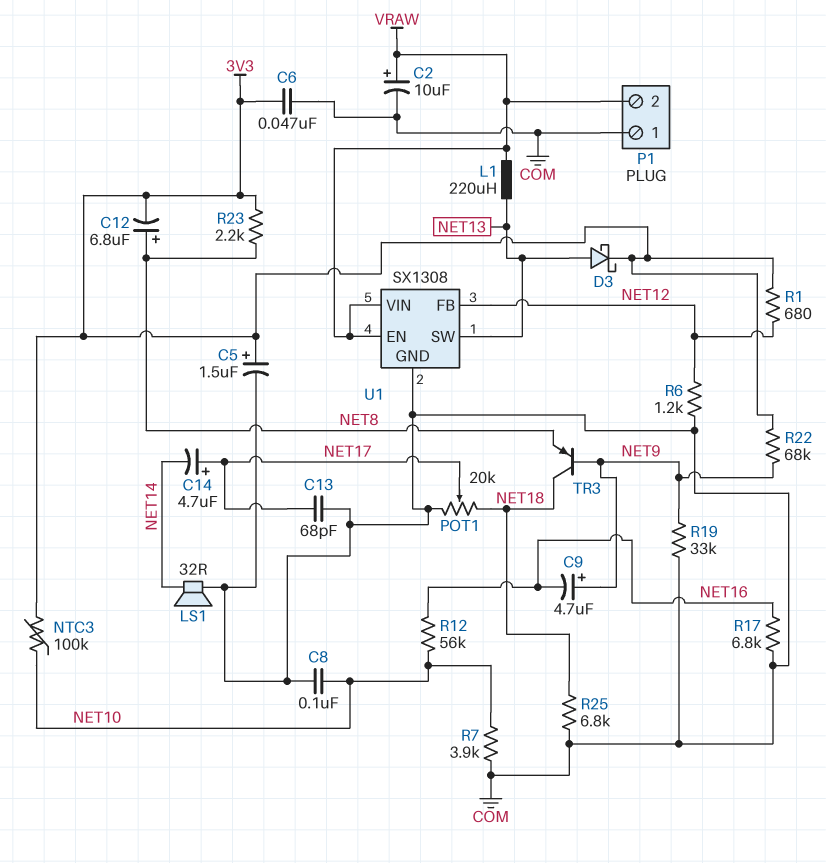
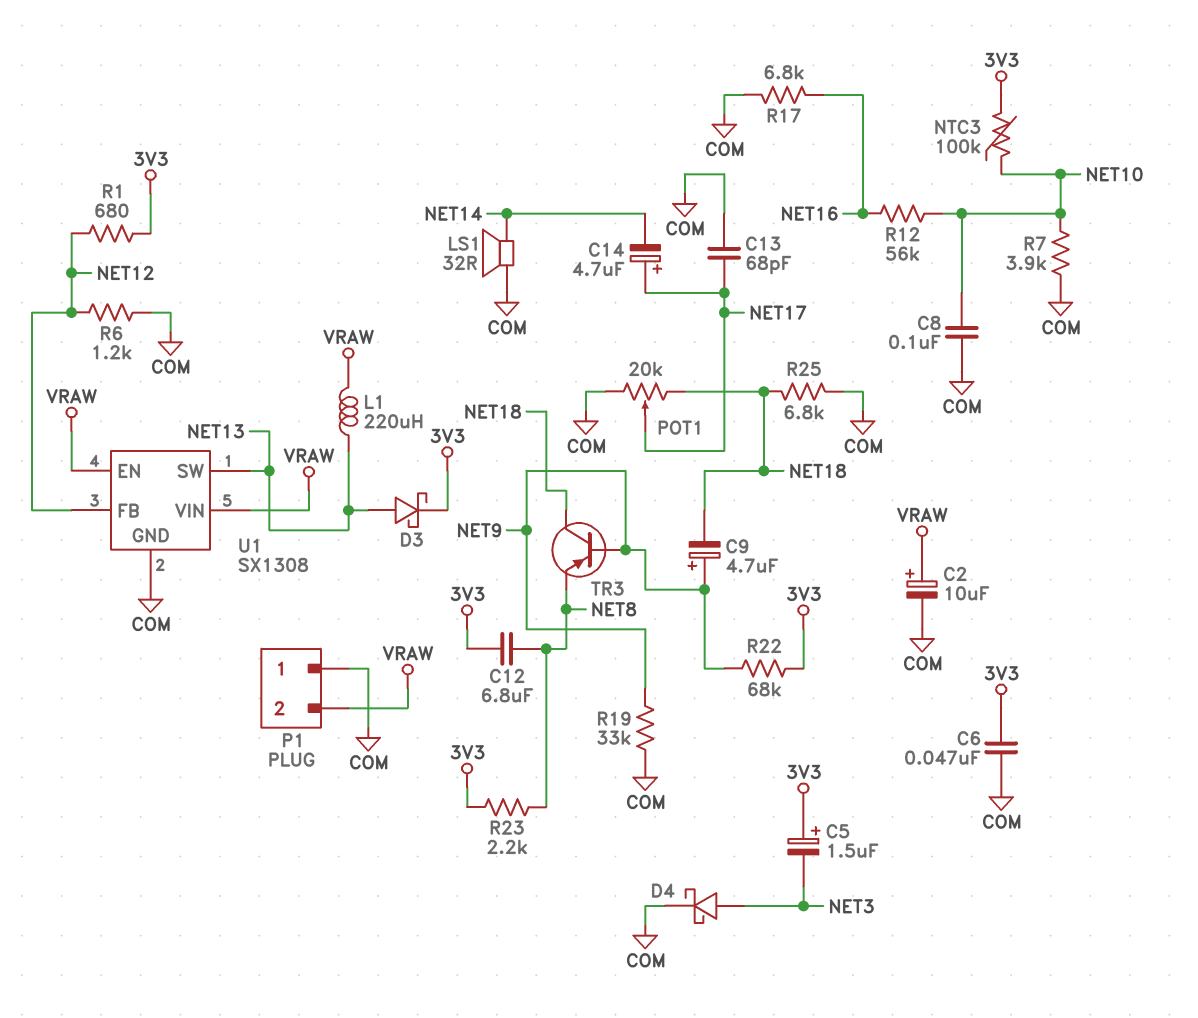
C5: 1.5uF (plus 3V3, minus COM) -> 1.5uF (plus 3V3, minus NET3)
C9: 4.7uF (plus NET9, minus NET16) -> 4.7uF (plus NET9, minus NET18)
C12: 6.8uF (plus NET8, minus 3V3) -> 6.8uF (3V3, NET8)
D4: none -> schottky (A NET3, K COM)

